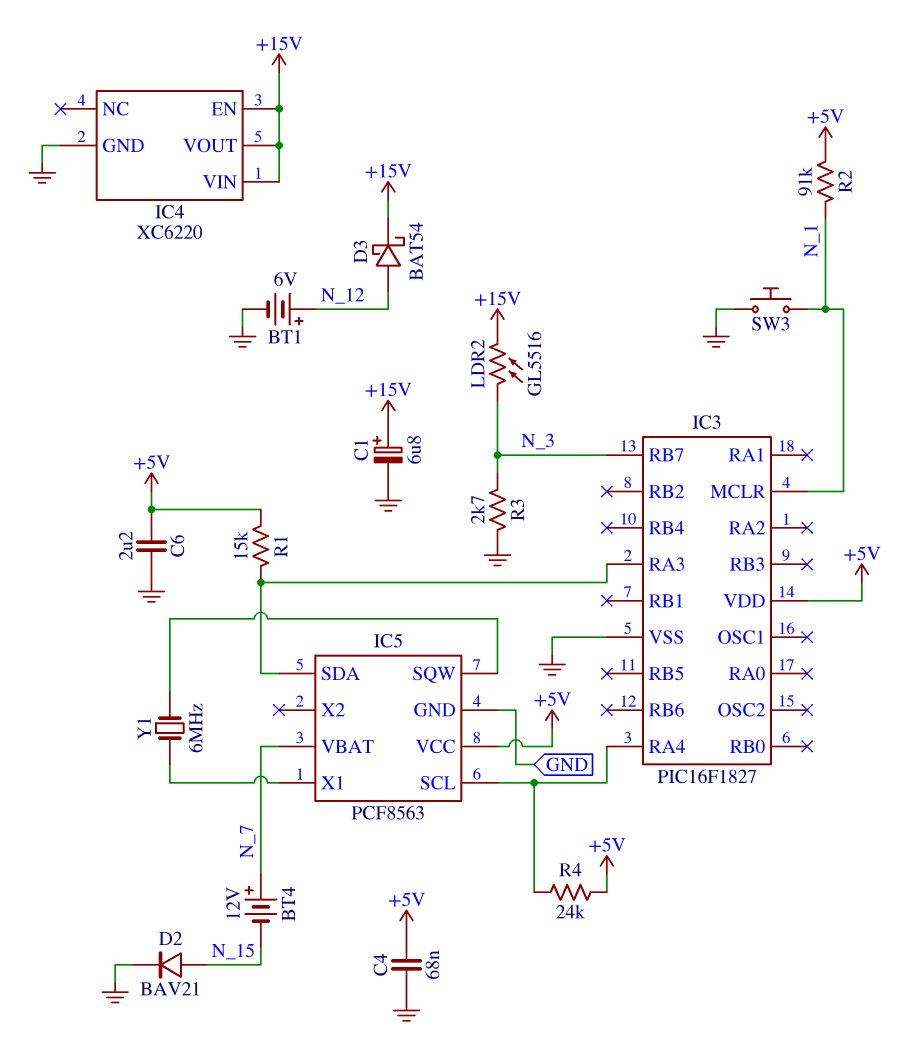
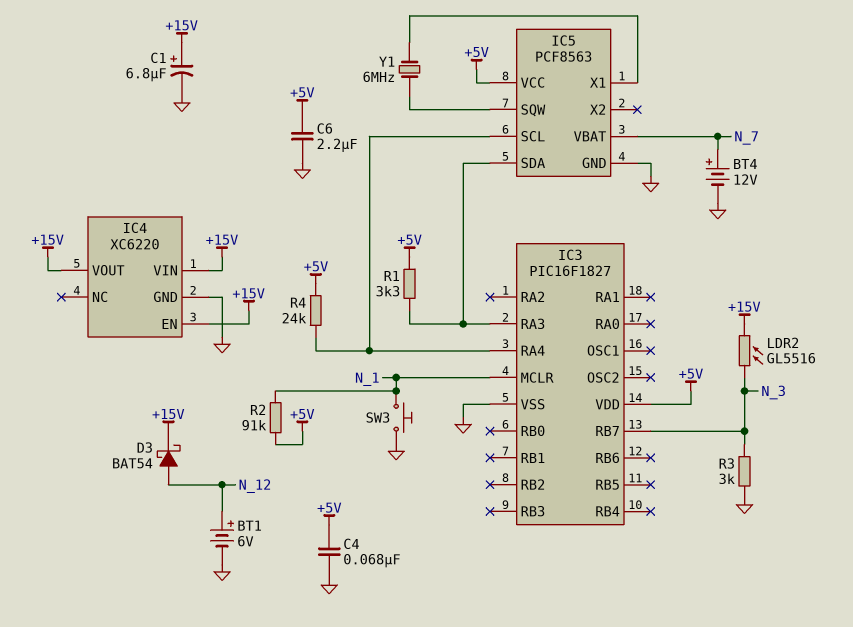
BT4: 12V (plus N_7, minus N_15) -> 12V (plus N_7, minus GND)
D2: diode BAV21 (A N_15, K GND) -> none
R1: 15k (+5V, IC3/RA3) -> 3.3k (+5V, IC3/RA3)
R3: 2.7k (GND, N_3) -> 3k (GND, N_3)

